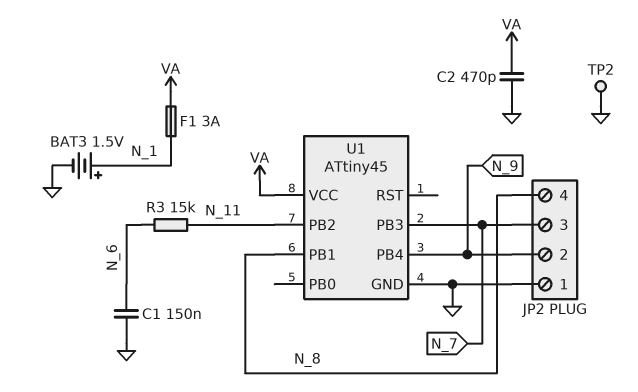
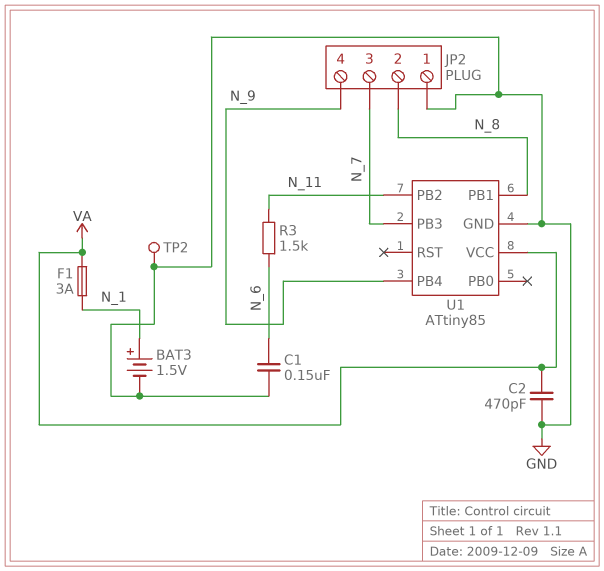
JP2 pin 2: N_9 -> N_8
JP2 pin 4: N_8 -> N_9
R3: 15k (N_6, N_11) -> 1.5k (N_6, N_11)
U1: ATtiny45 -> ATtiny85

